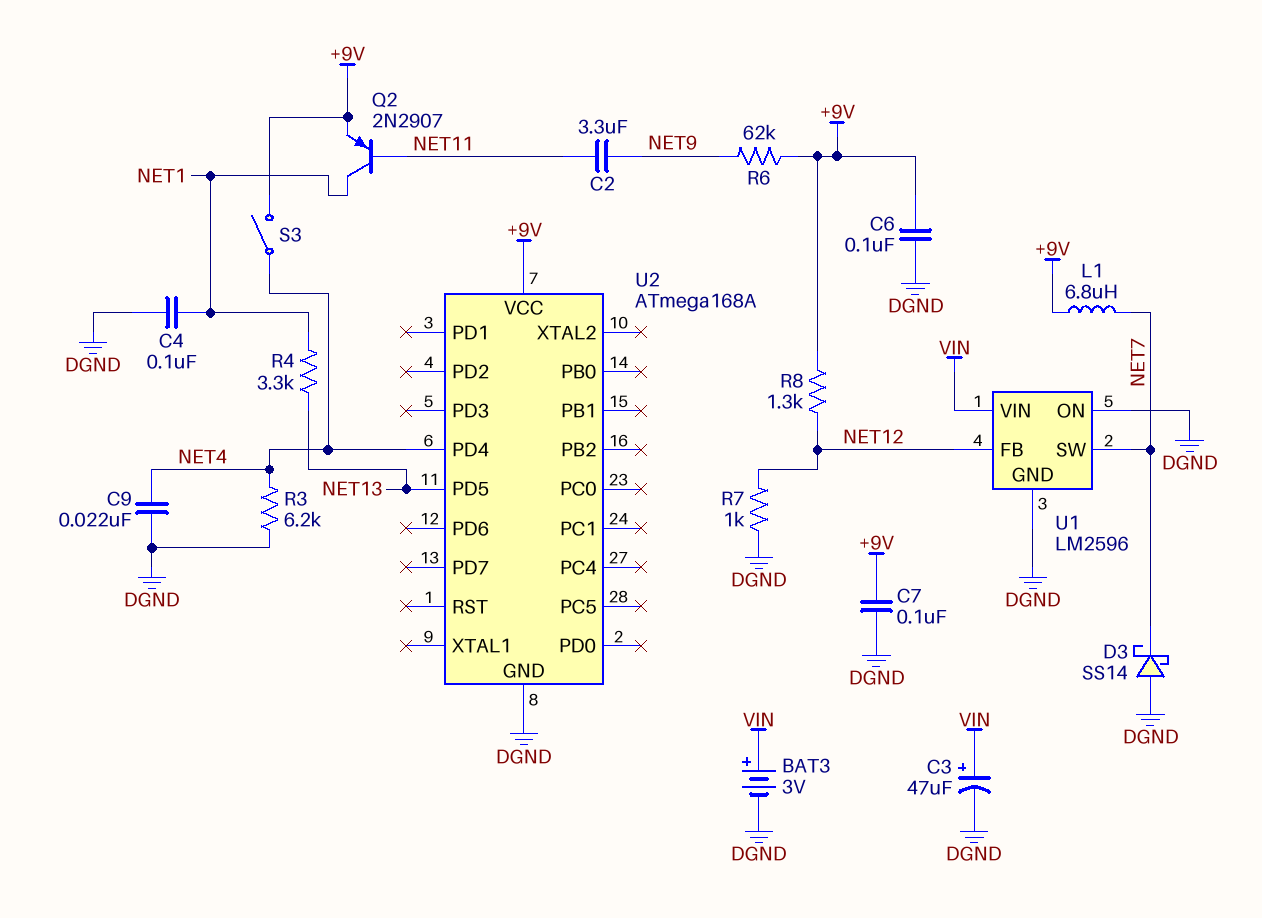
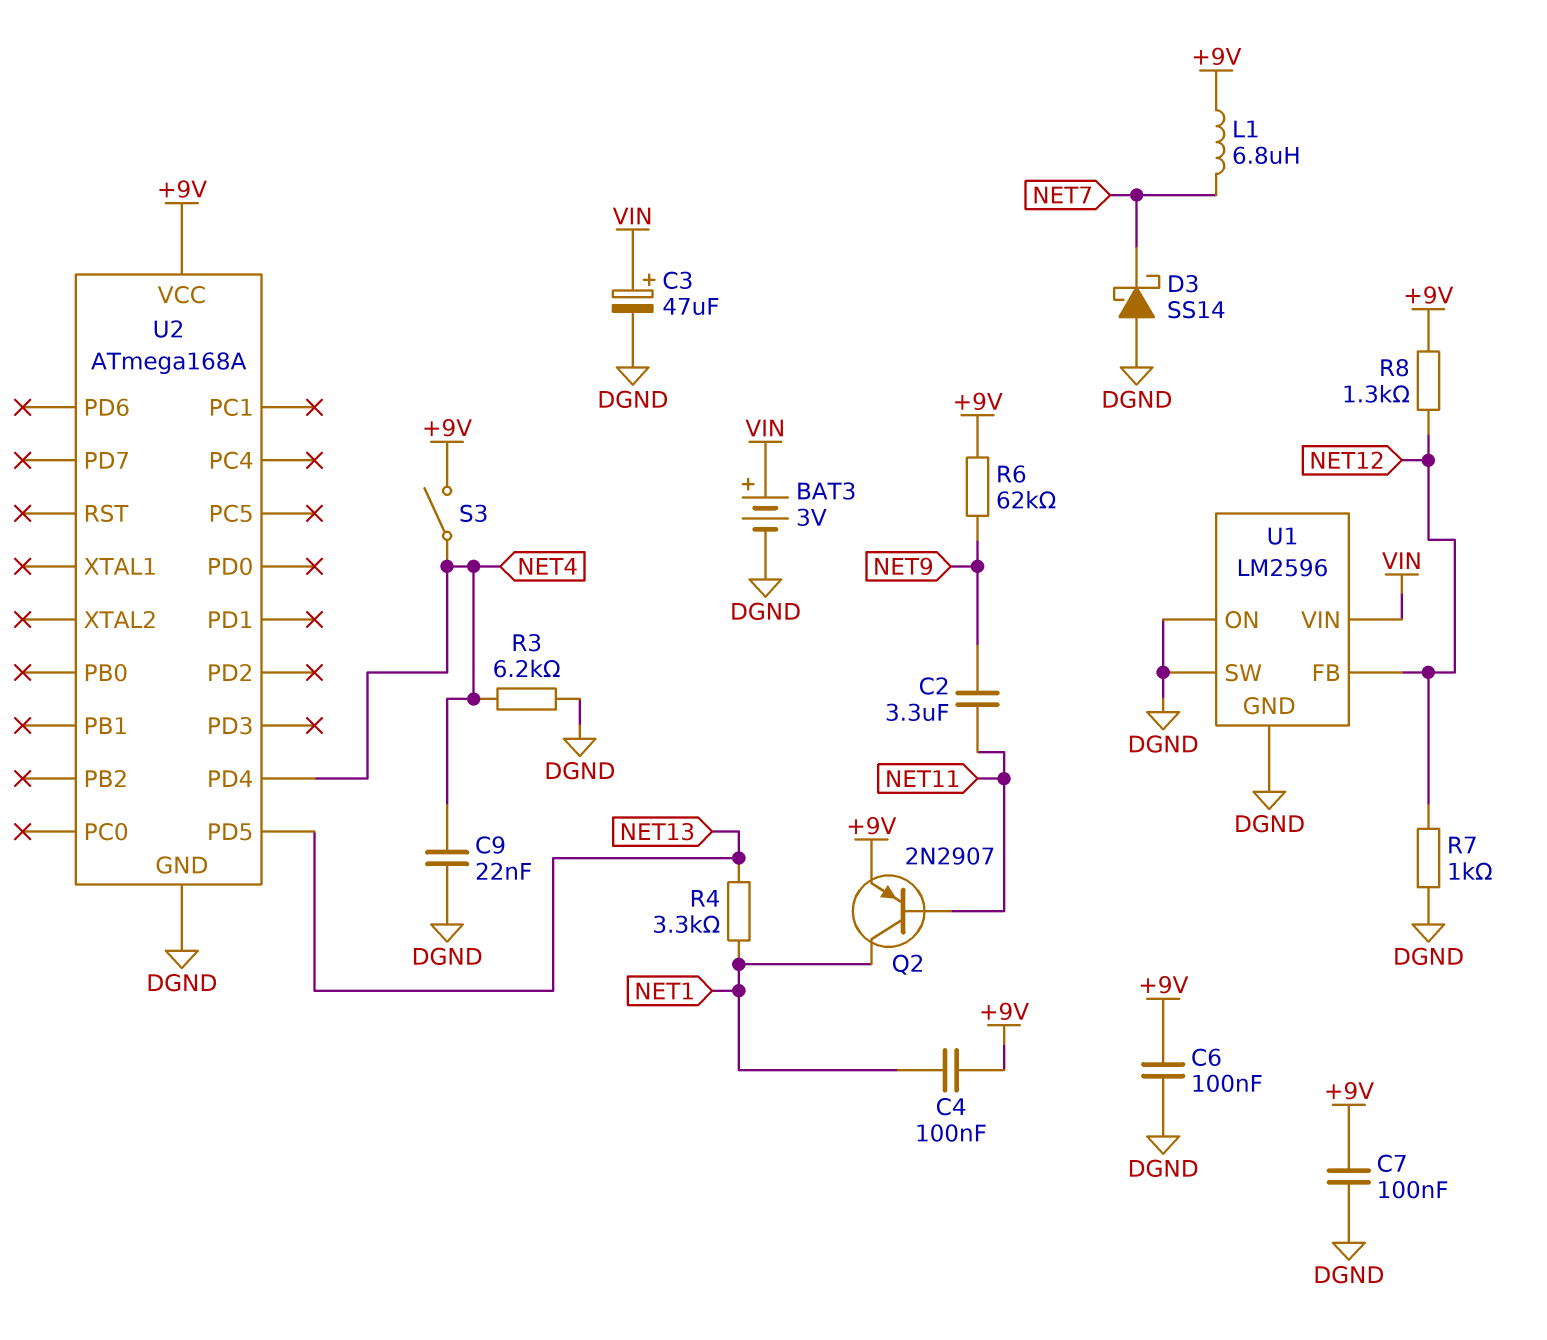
C4: 100nF (DGND, NET1) -> 100nF (+9V, NET1)
U1 pin SW: NET7 -> DGND

